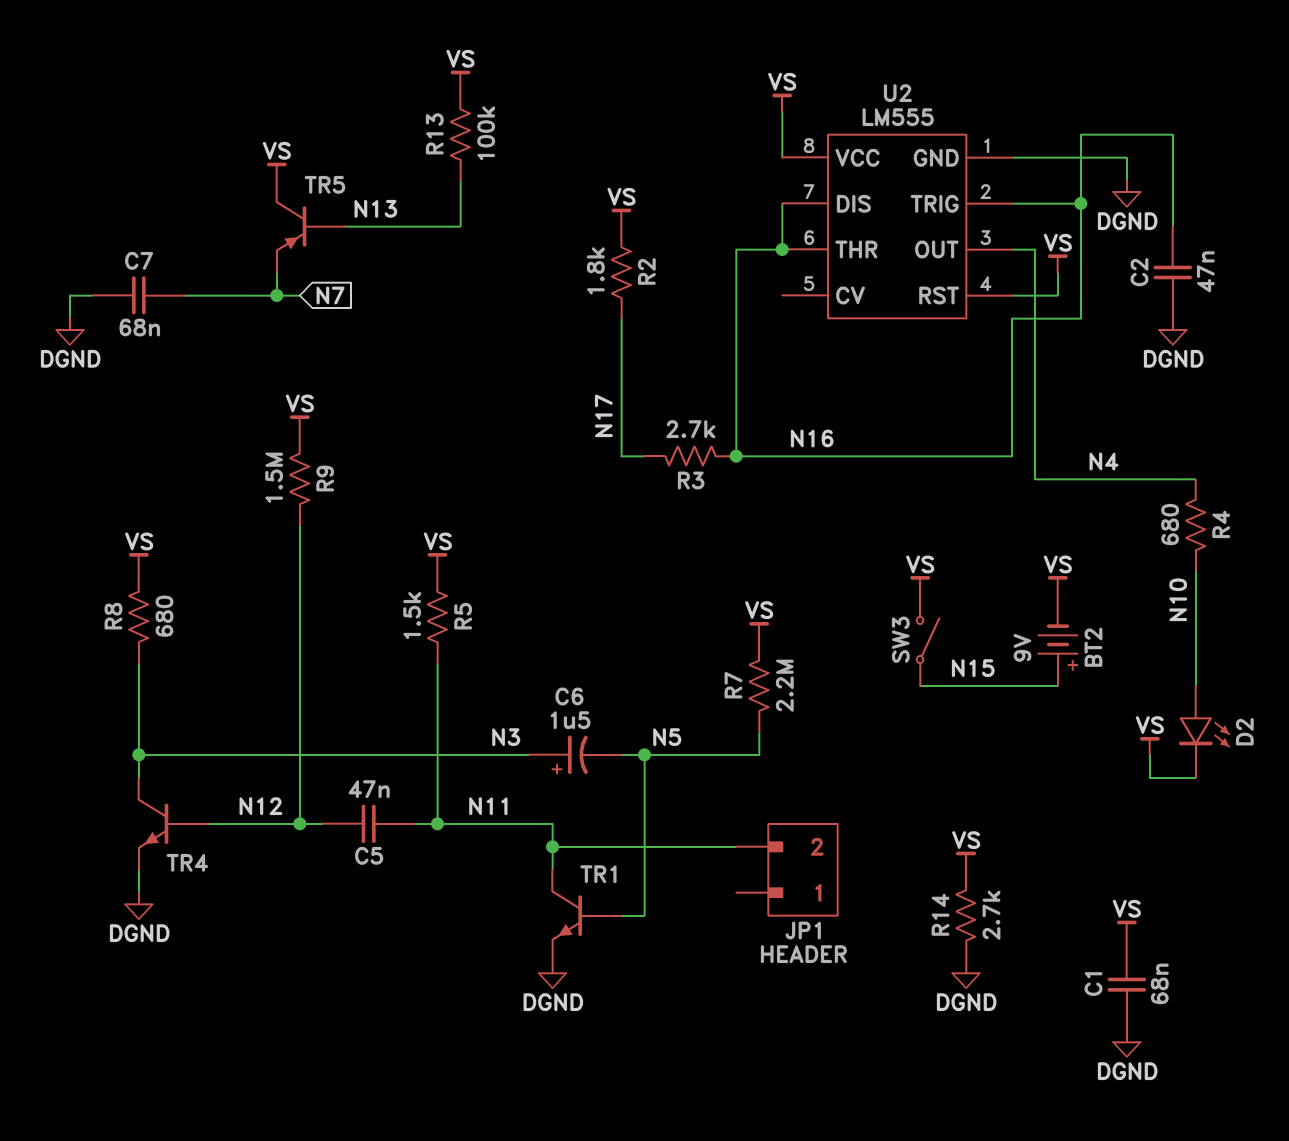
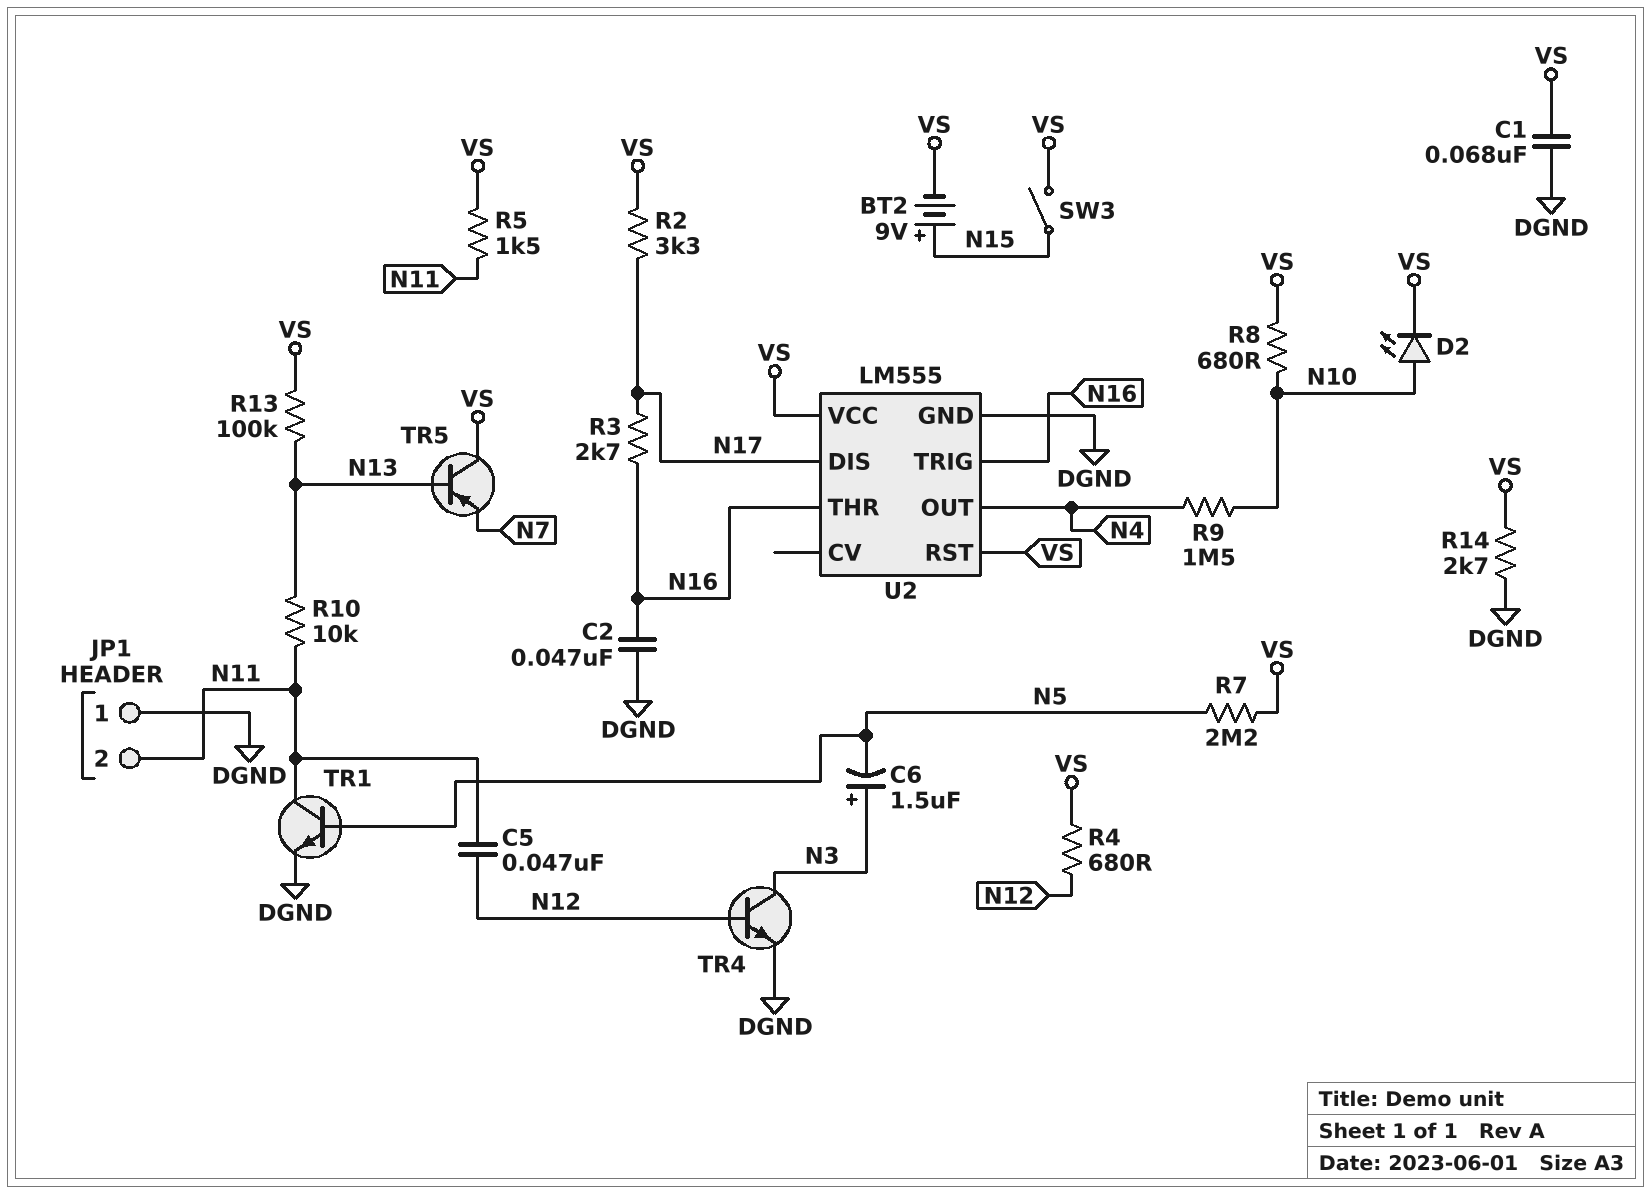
C7: 68nF (DGND, N7) -> none
JP1 pin 1: none -> DGND
R2: 1.8k (N17, VS) -> 3.3k (N17, VS)
R4: 680 (N4, N10) -> 680 (N12, VS)
R8: 680 (N3, VS) -> 680 (N10, VS)
R9: 1.5M (N12, VS) -> 1.5M (N4, N10)
R10: none -> 10k (N11, N13)
U2 pin DIS: N16 -> N17

